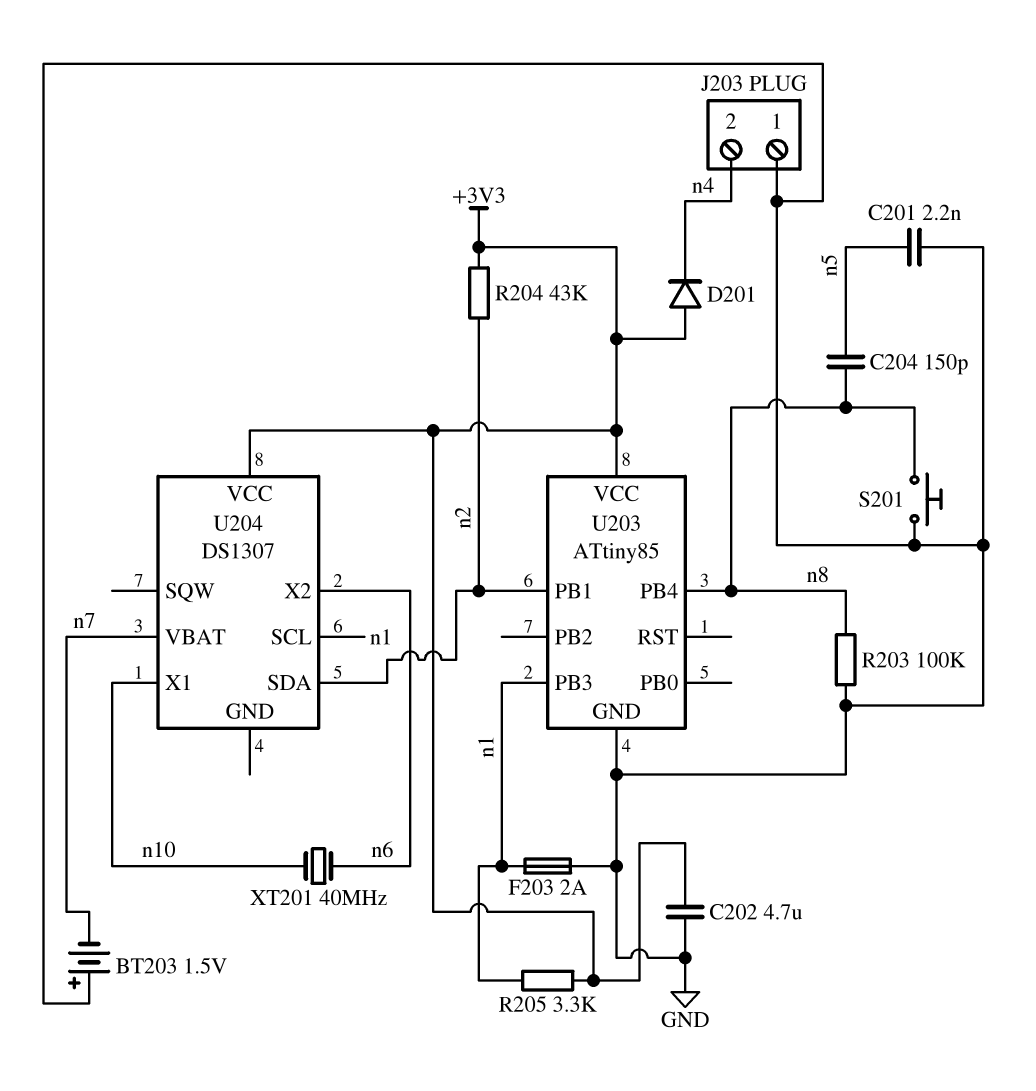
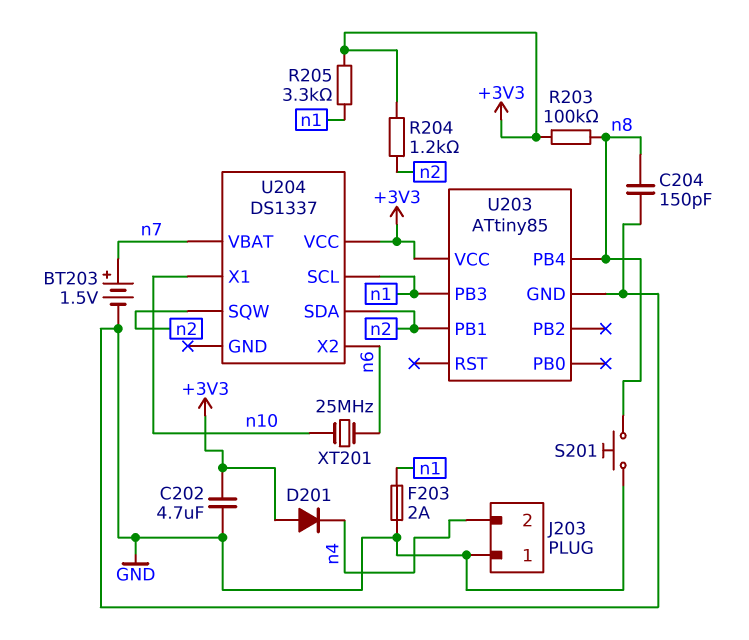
BT203: 1.5V (plus GND, minus n7) -> 1.5V (plus n7, minus GND)
C201: 2.2nF (GND, n5) -> none
C204: 150pF (n5, n8) -> 150pF (GND, n8)
R203: 100k (GND, n8) -> 100k (+3V3, n8)
R204: 43k (+3V3, n2) -> 1.2k (+3V3, n2)
U204: DS1307 -> DS1337
U204 pin SQW: none -> n2
XT201: 40MHz (n6, n10) -> 25MHz (n6, n10)

